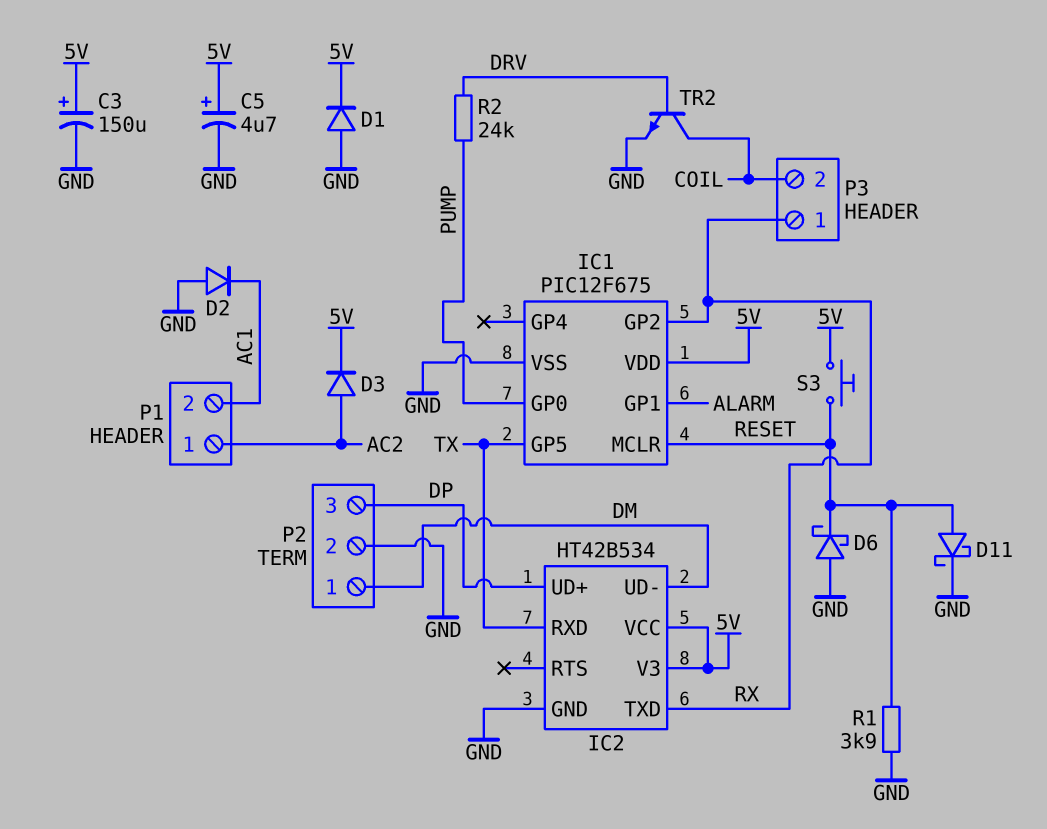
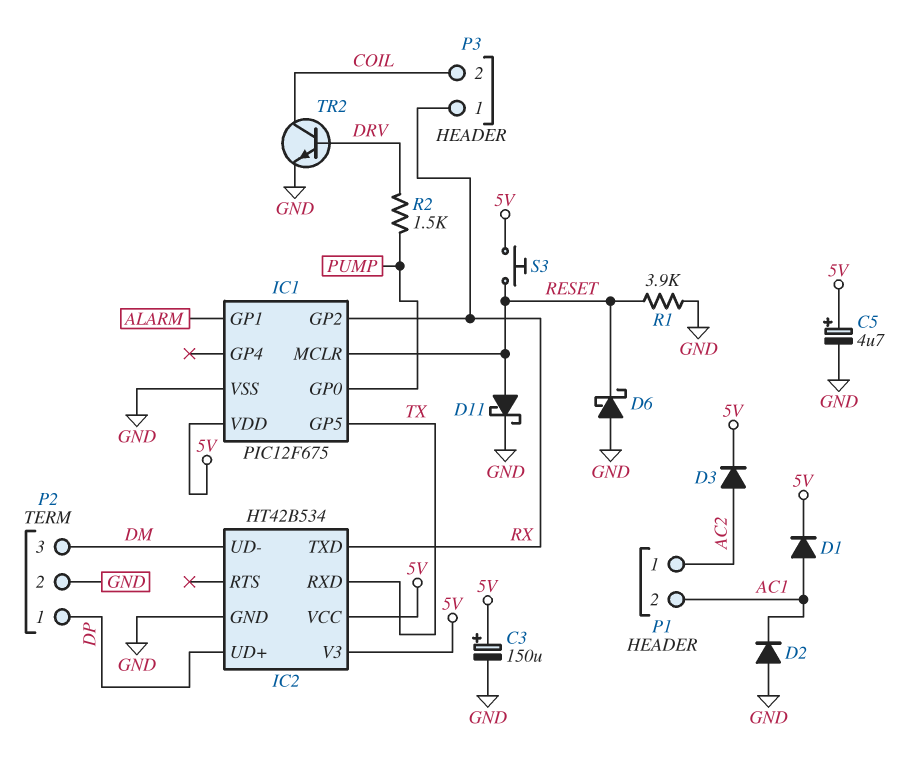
D1: diode (A GND, K 5V) -> diode (A AC1, K 5V)
P2 pin 1: DM -> DP
P2 pin 3: DP -> DM
R2: 24k (DRV, PUMP) -> 1.5k (DRV, PUMP)

